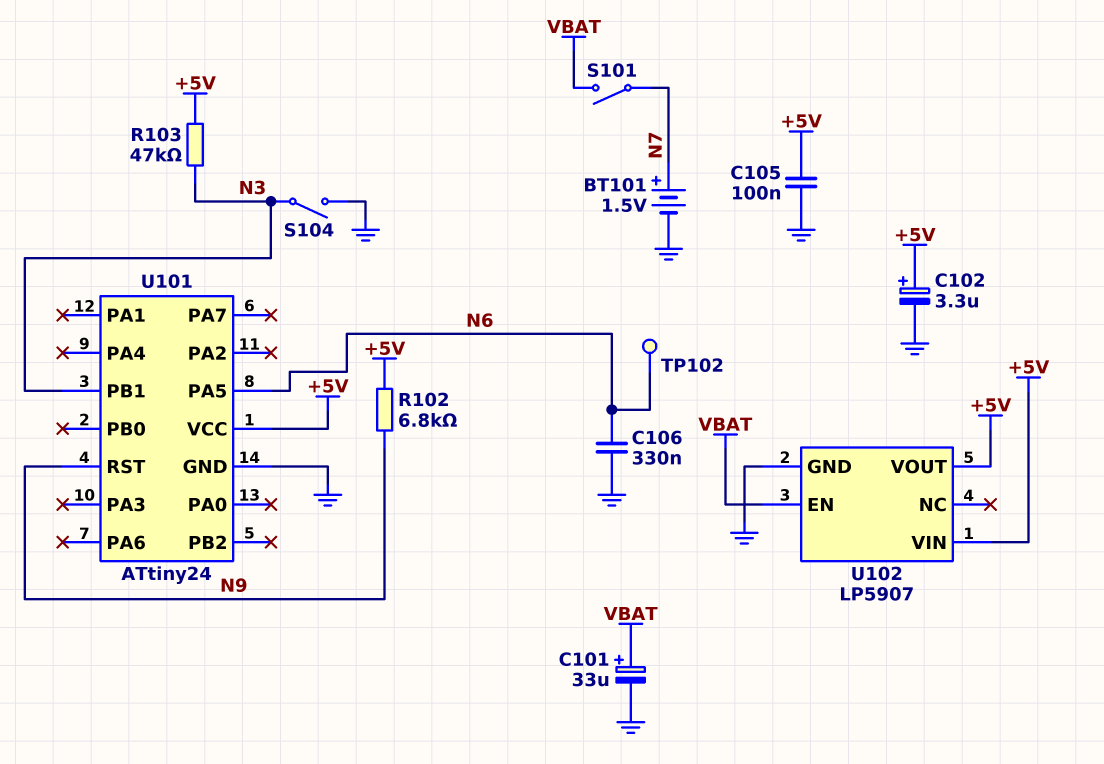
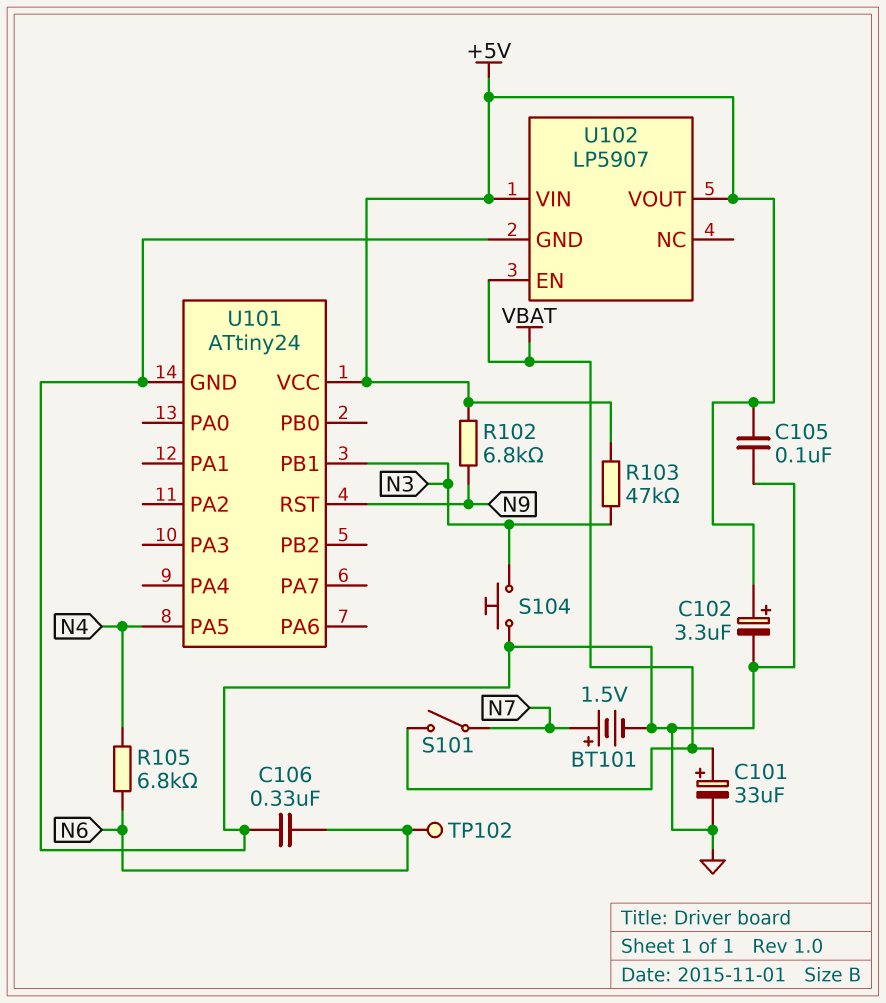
R105: none -> 6.8k (N4, N6)
S104: switch (GND, N3) -> button (GND, N3)
U101 pin PA5: N6 -> N4

